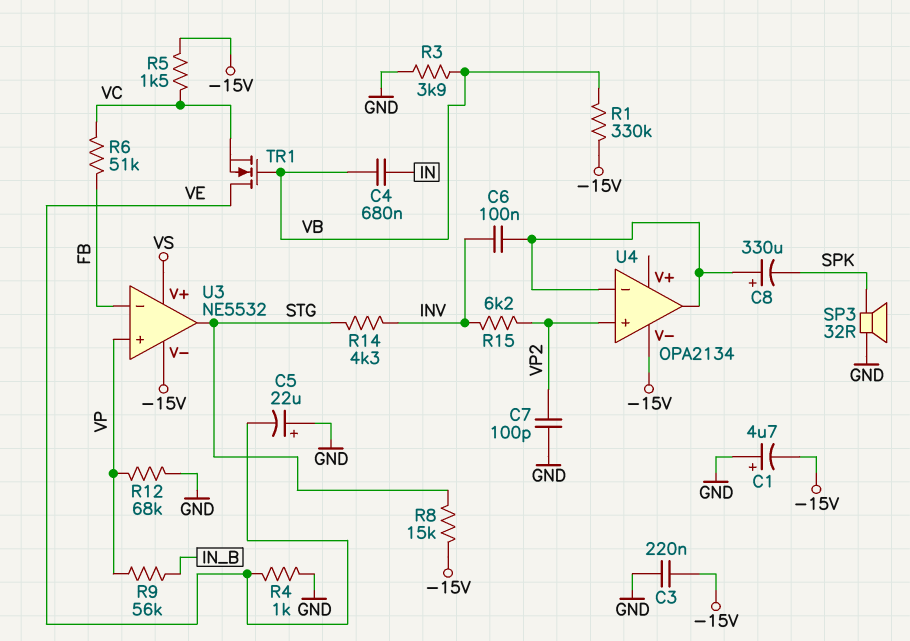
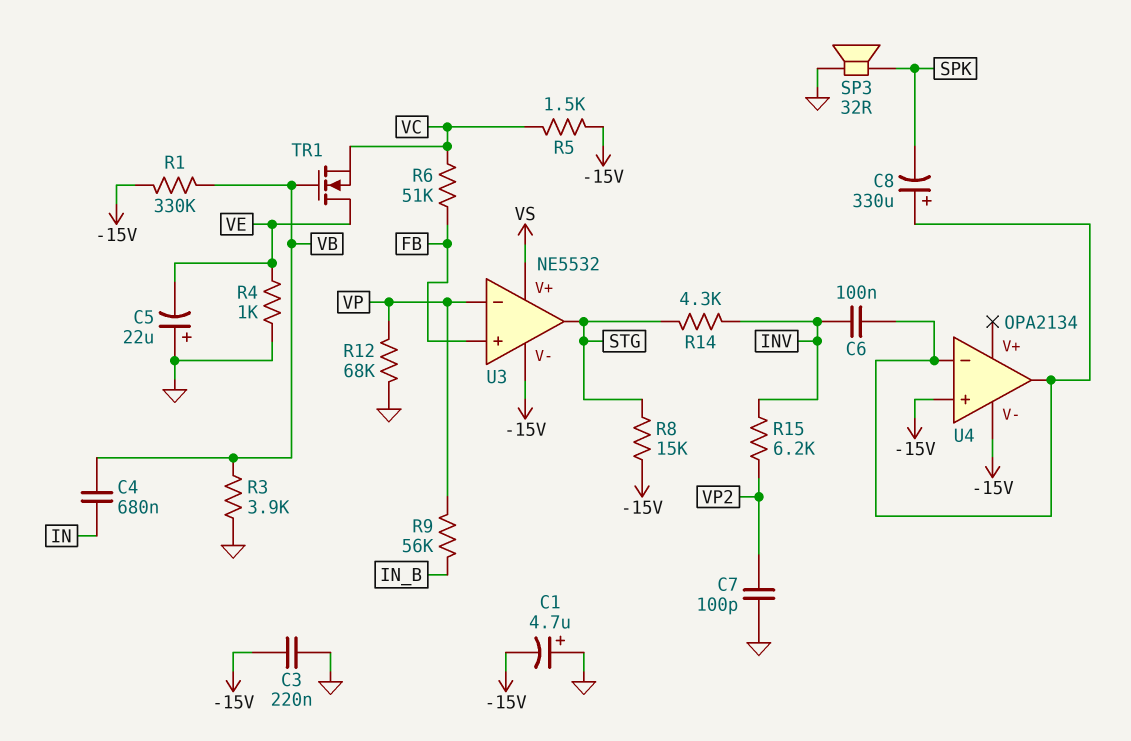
U3 pin in+: VP -> FB
U3 pin in-: FB -> VP
U4 pin in+: VP2 -> -15V

